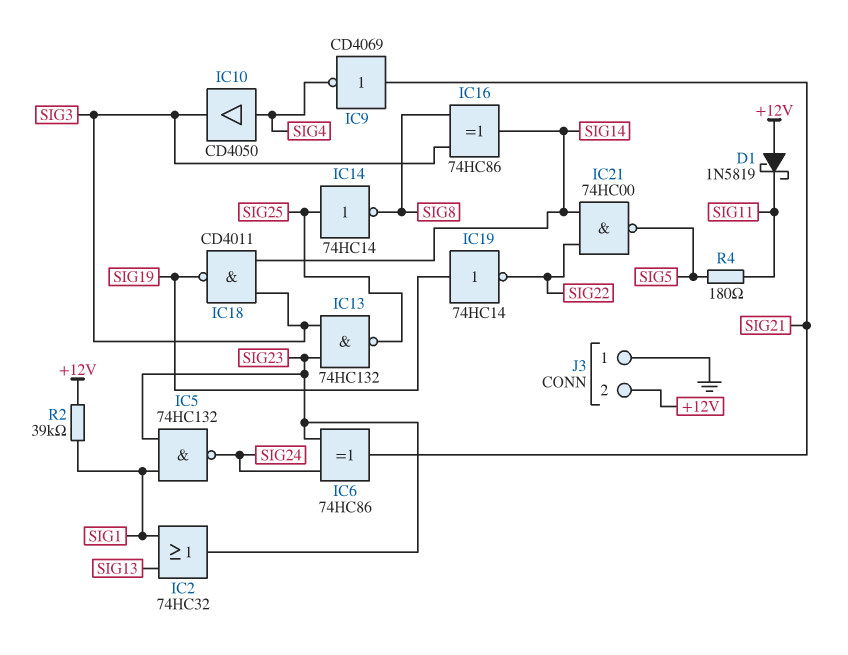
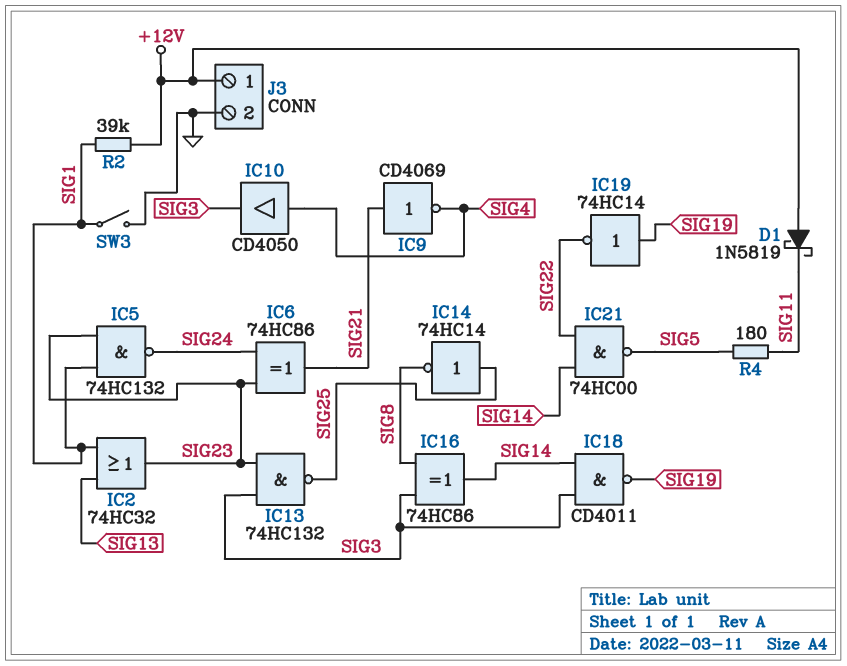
J3 pin 1: GND -> +12V
J3 pin 2: +12V -> GND
SW3: none -> switch (GND, SIG1)

